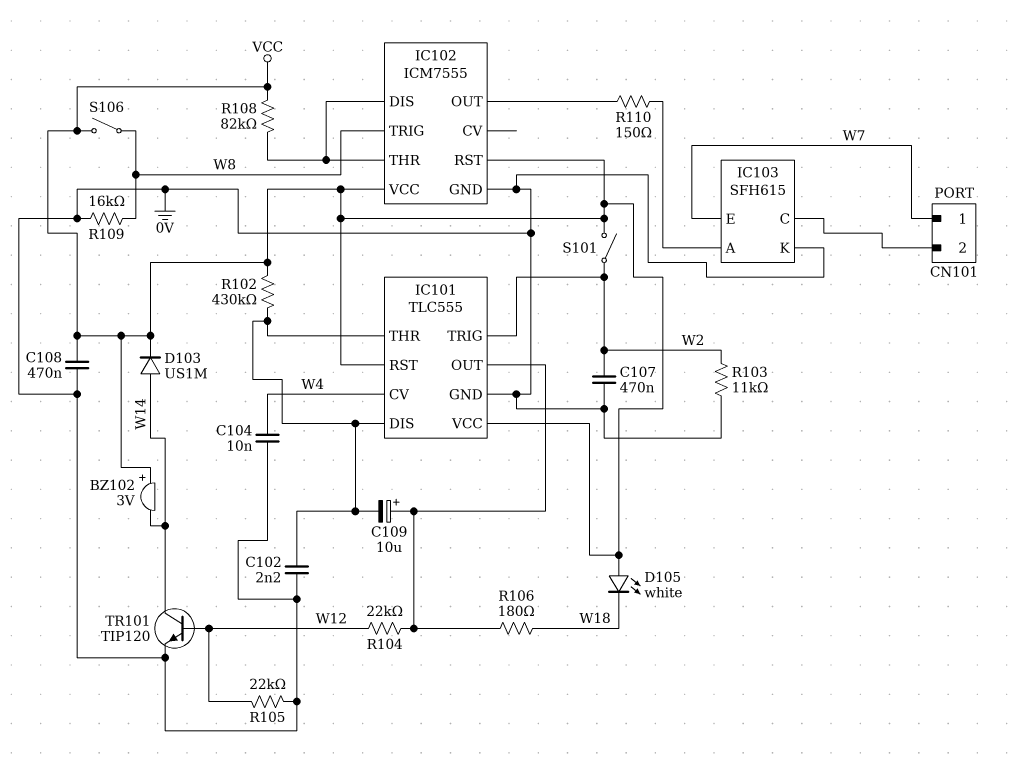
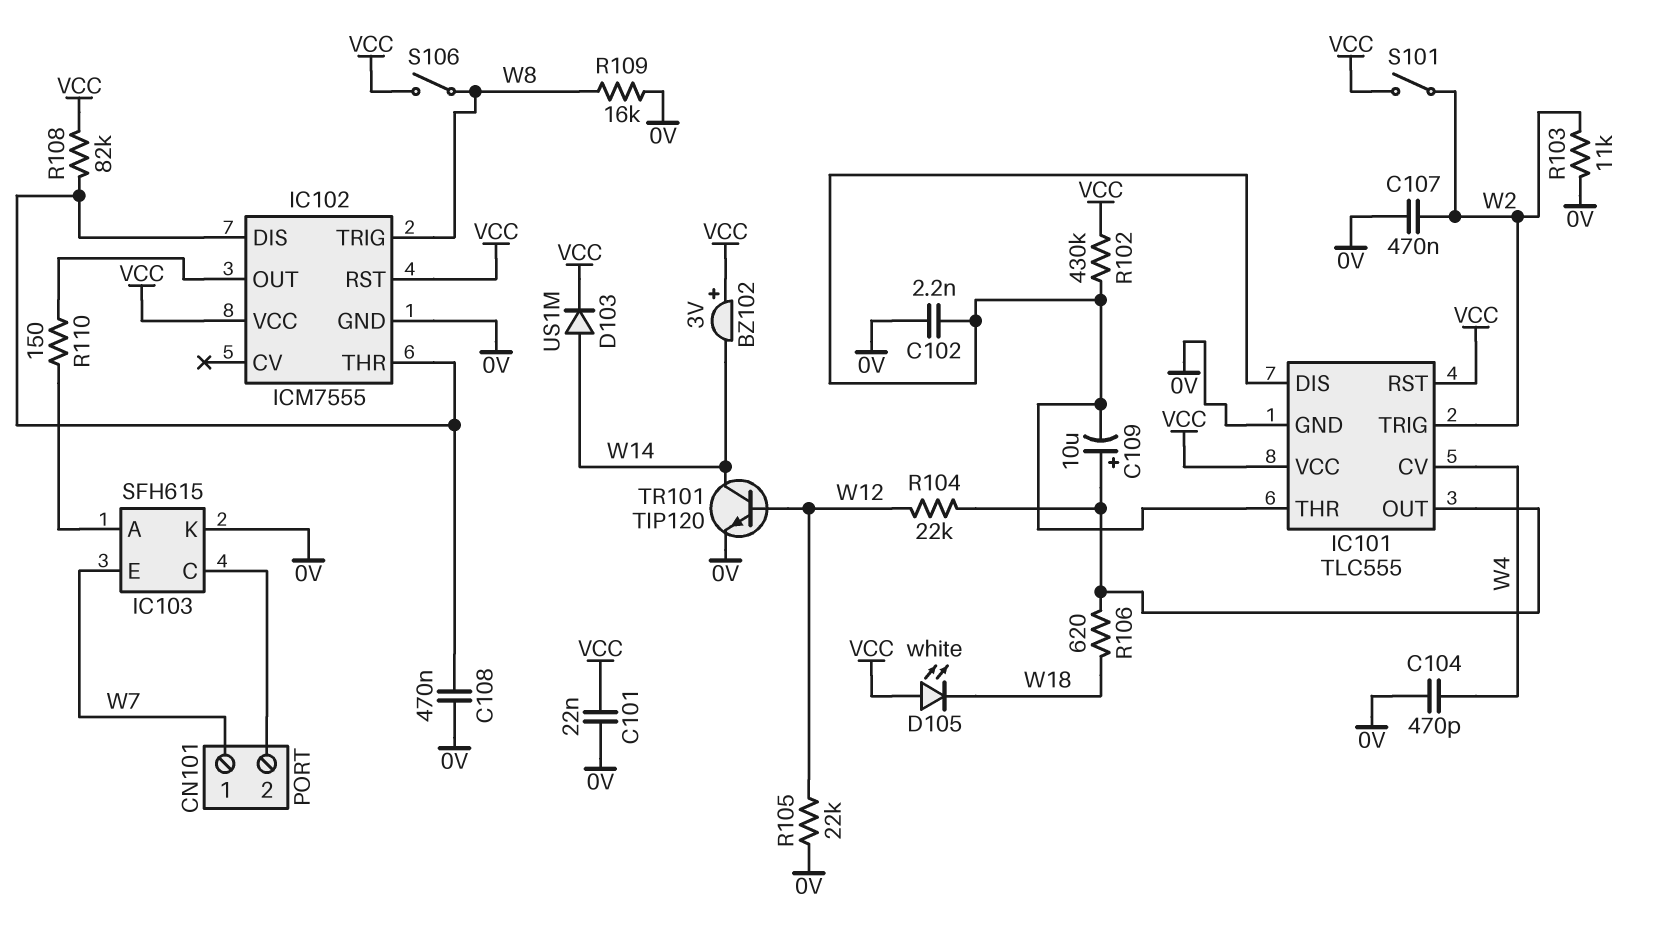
C101: none -> 22nF (0V, VCC)
C104: 10nF (0V, W4) -> 470pF (0V, W4)
C108: 470nF (0V, VCC) -> 470nF (0V, IC102/DIS)
R106: 180 (IC101/OUT, W18) -> 620 (IC101/OUT, W18)

